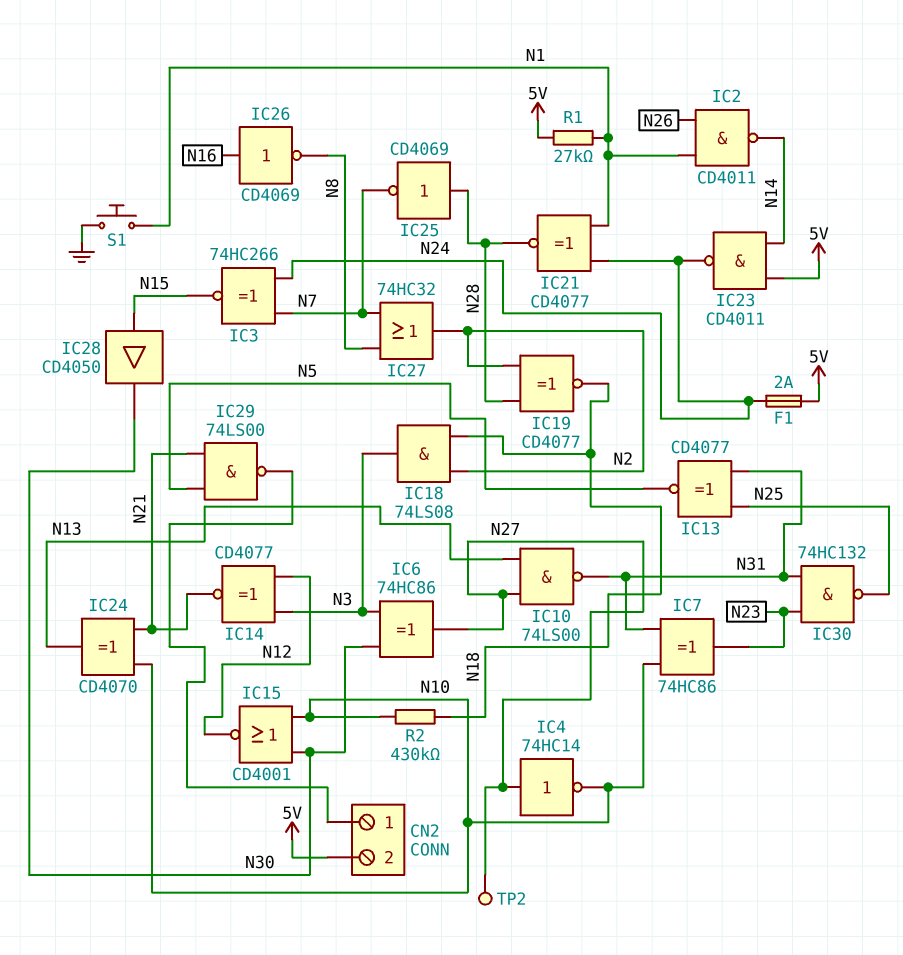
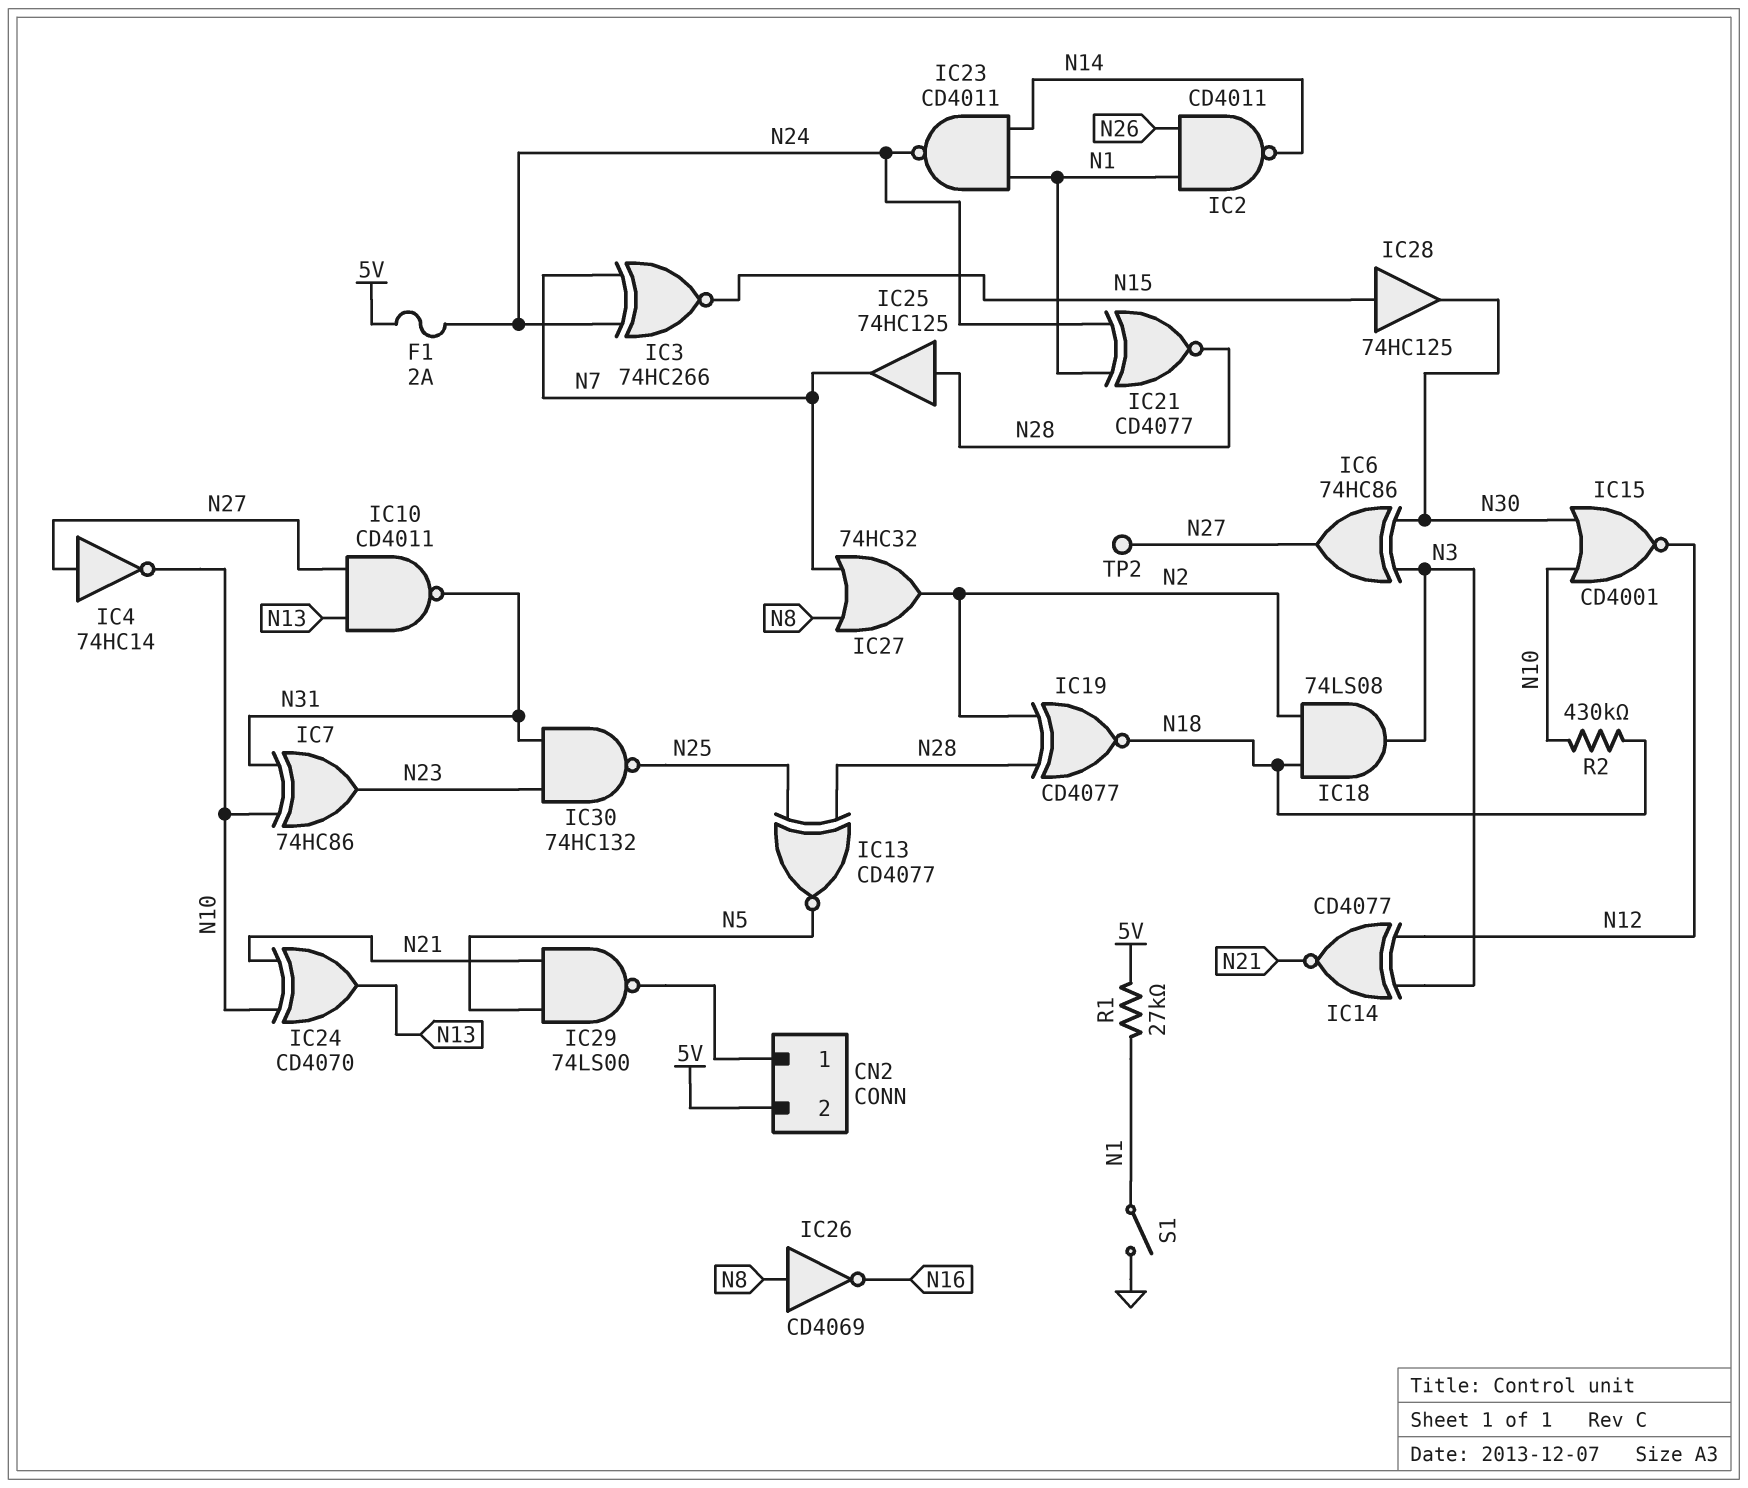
IC10: NAND 74LS00 (in N13, in N27, out N31) -> NAND CD4011 (in N13, in N27, out N31)
IC13: XNOR CD4077 (in N25, in N31, out N5) -> XNOR CD4077 (in N25, in N28, out N5)
IC23: NAND CD4011 (in 5V, in N14, out N24) -> NAND CD4011 (in N1, in N14, out N24)
IC25: NOT CD4069 (in N28, out N7) -> buffer 74HC125 (in N28, out N7)
IC26: NOT CD4069 (in N16, out N8) -> NOT CD4069 (in N8, out N16)
IC28: buffer CD4050 (in N15, out N30) -> buffer 74HC125 (in N15, out N30)
S1: button (GND, N1) -> switch (GND, N1)

